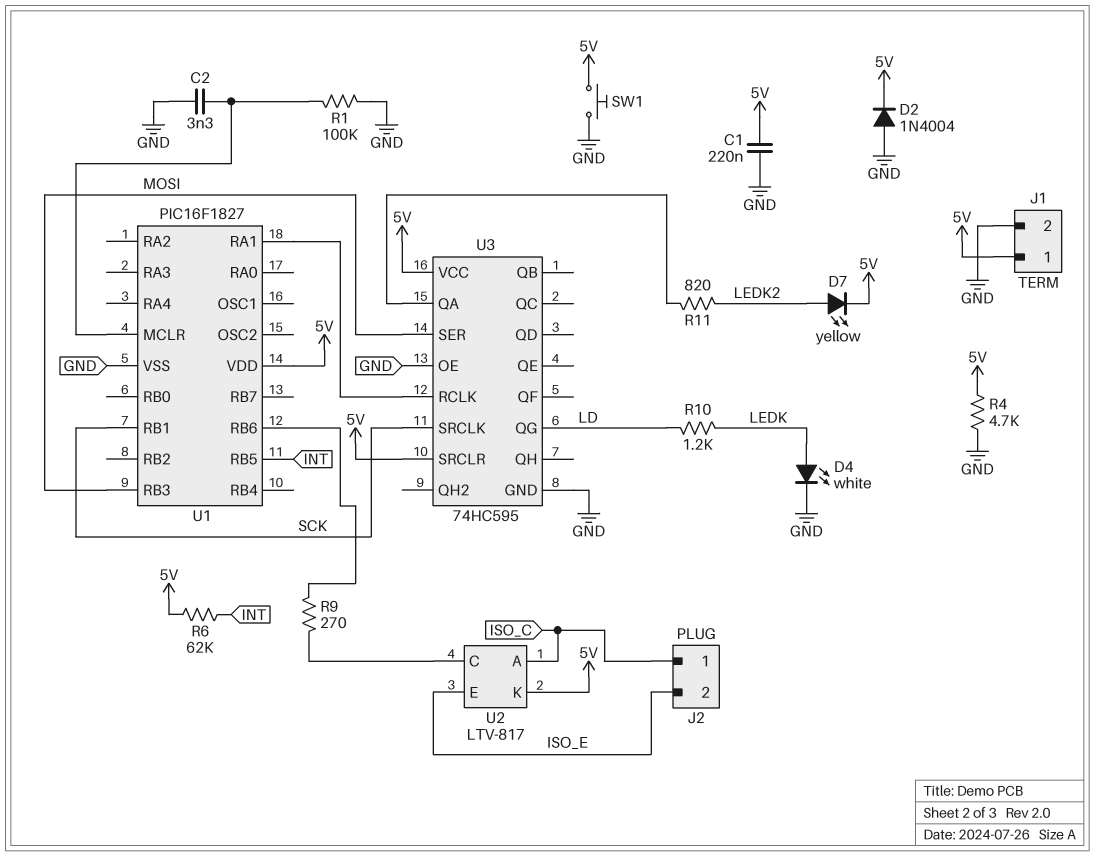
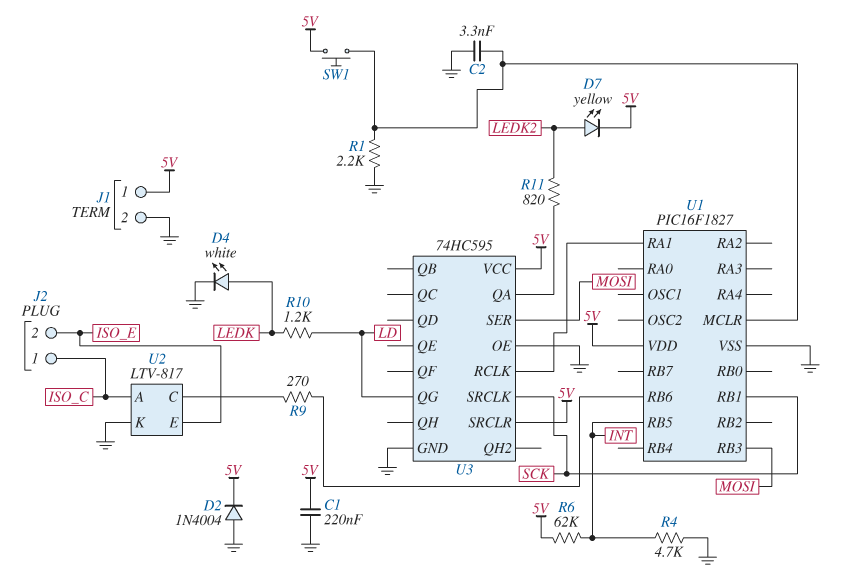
R1: 100k (GND, U1/MCLR) -> 2.2k (GND, U1/MCLR)
R4: 4.7k (5V, GND) -> 4.7k (GND, INT)
SW1: button (5V, GND) -> button (5V, U1/MCLR)
U2 pin K: 5V -> GND

